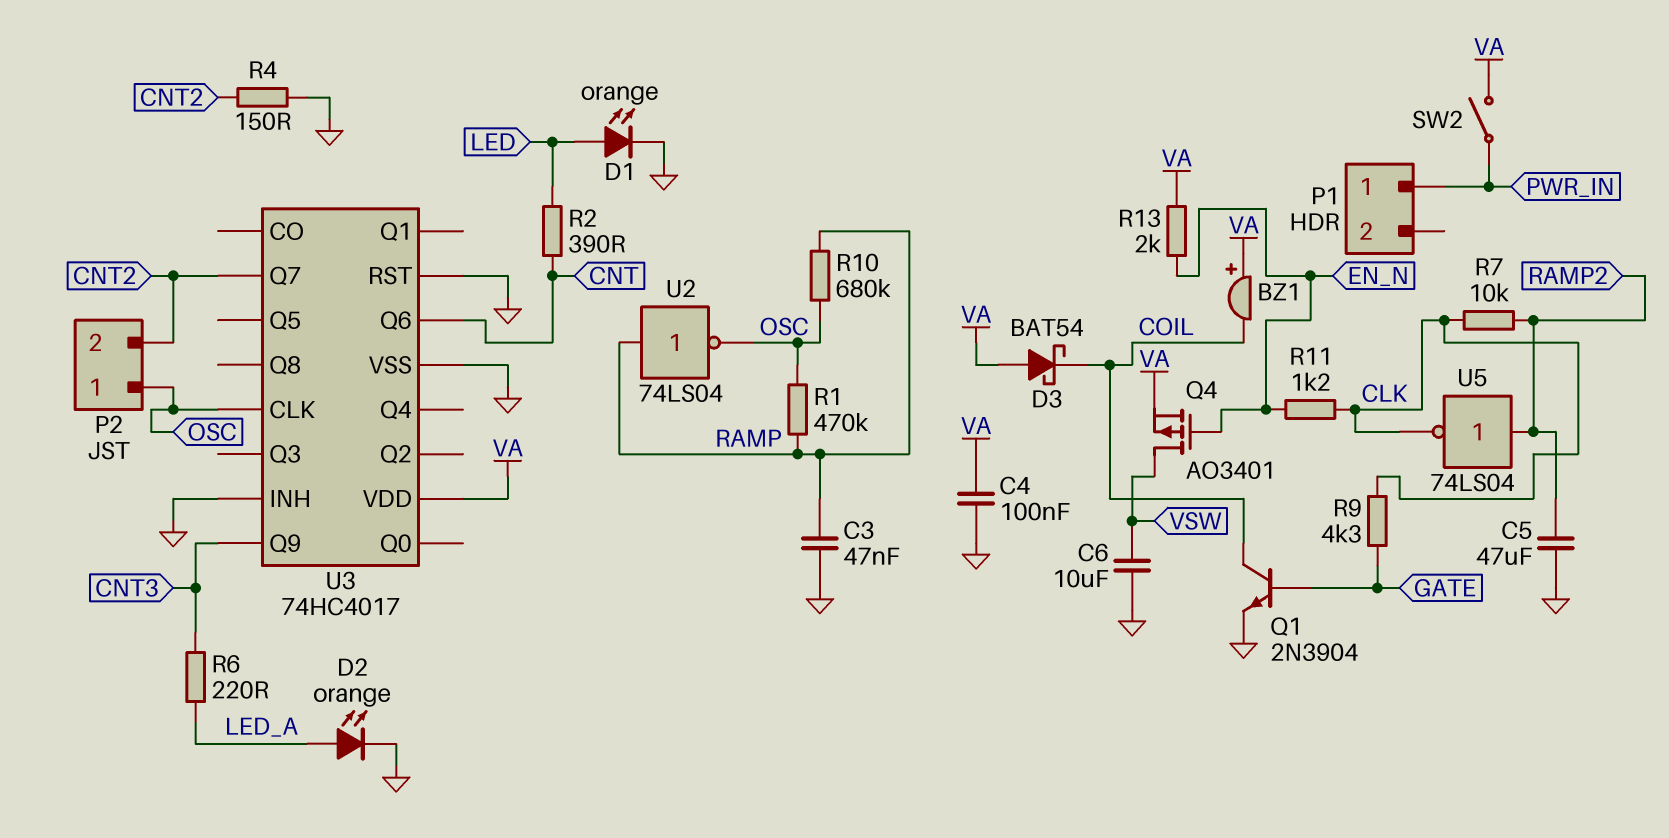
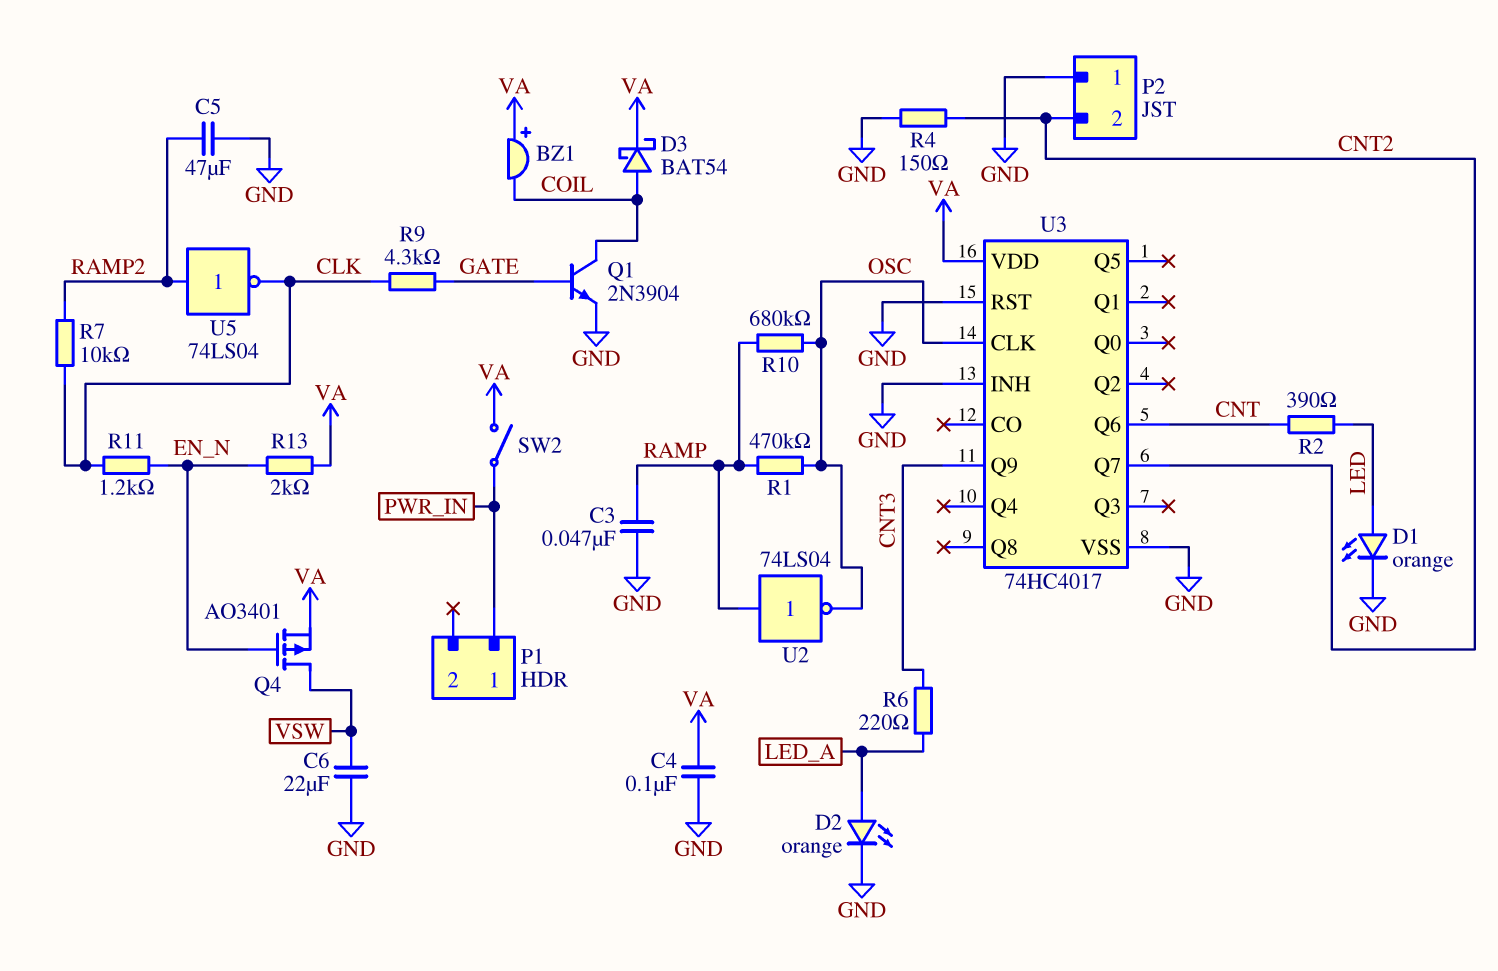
C6: 10uF (GND, VSW) -> 22uF (GND, VSW)
D3: schottky BAT54 (A VA, K COIL) -> schottky BAT54 (A COIL, K VA)
P2 pin 1: OSC -> GND

